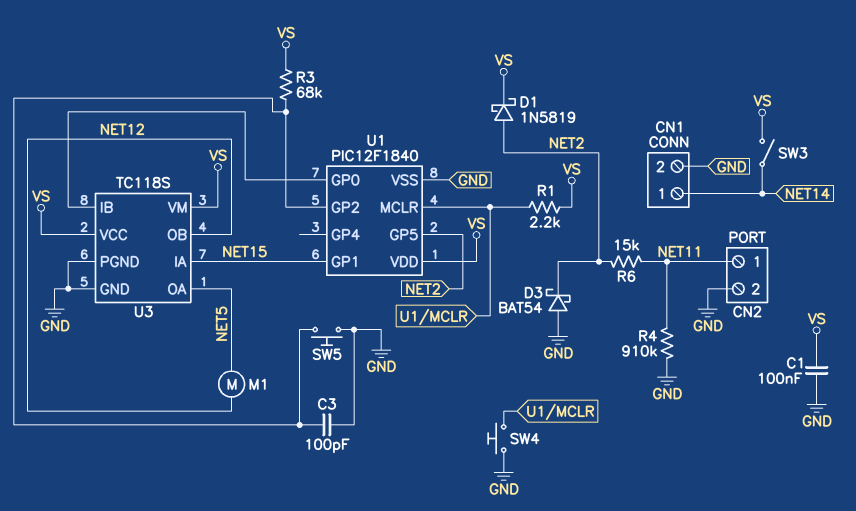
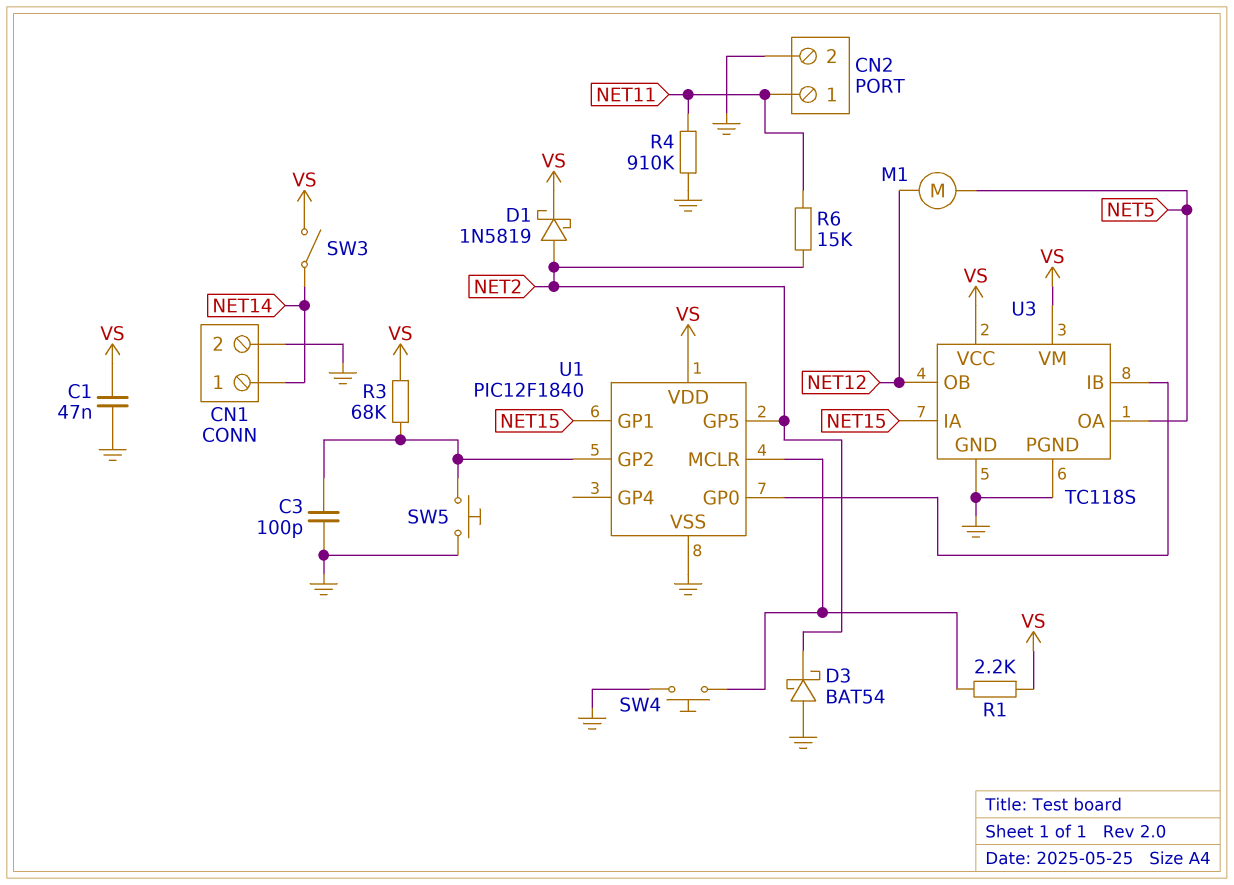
C1: 100nF (GND, VS) -> 47nF (GND, VS)

